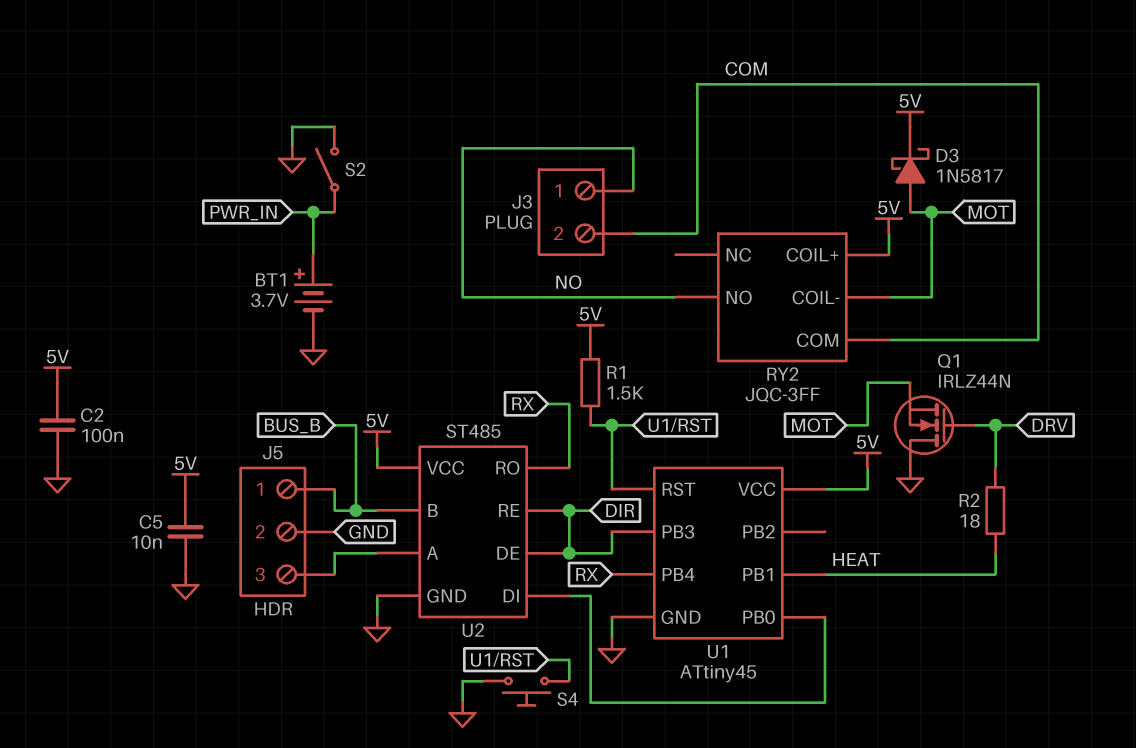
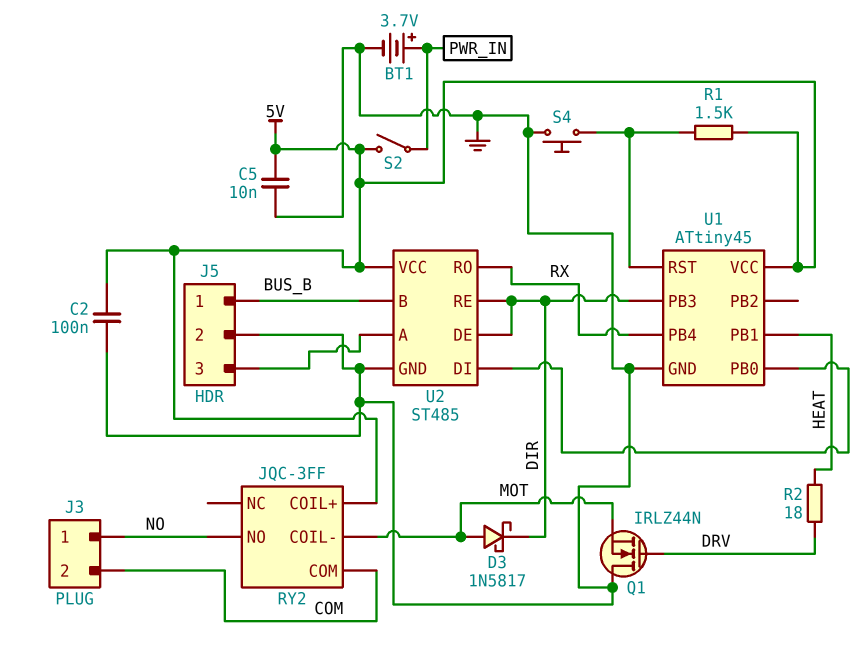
D3: schottky 1N5817 (A MOT, K 5V) -> schottky 1N5817 (A MOT, K DIR)
S2: switch (GND, PWR_IN) -> switch (5V, PWR_IN)

